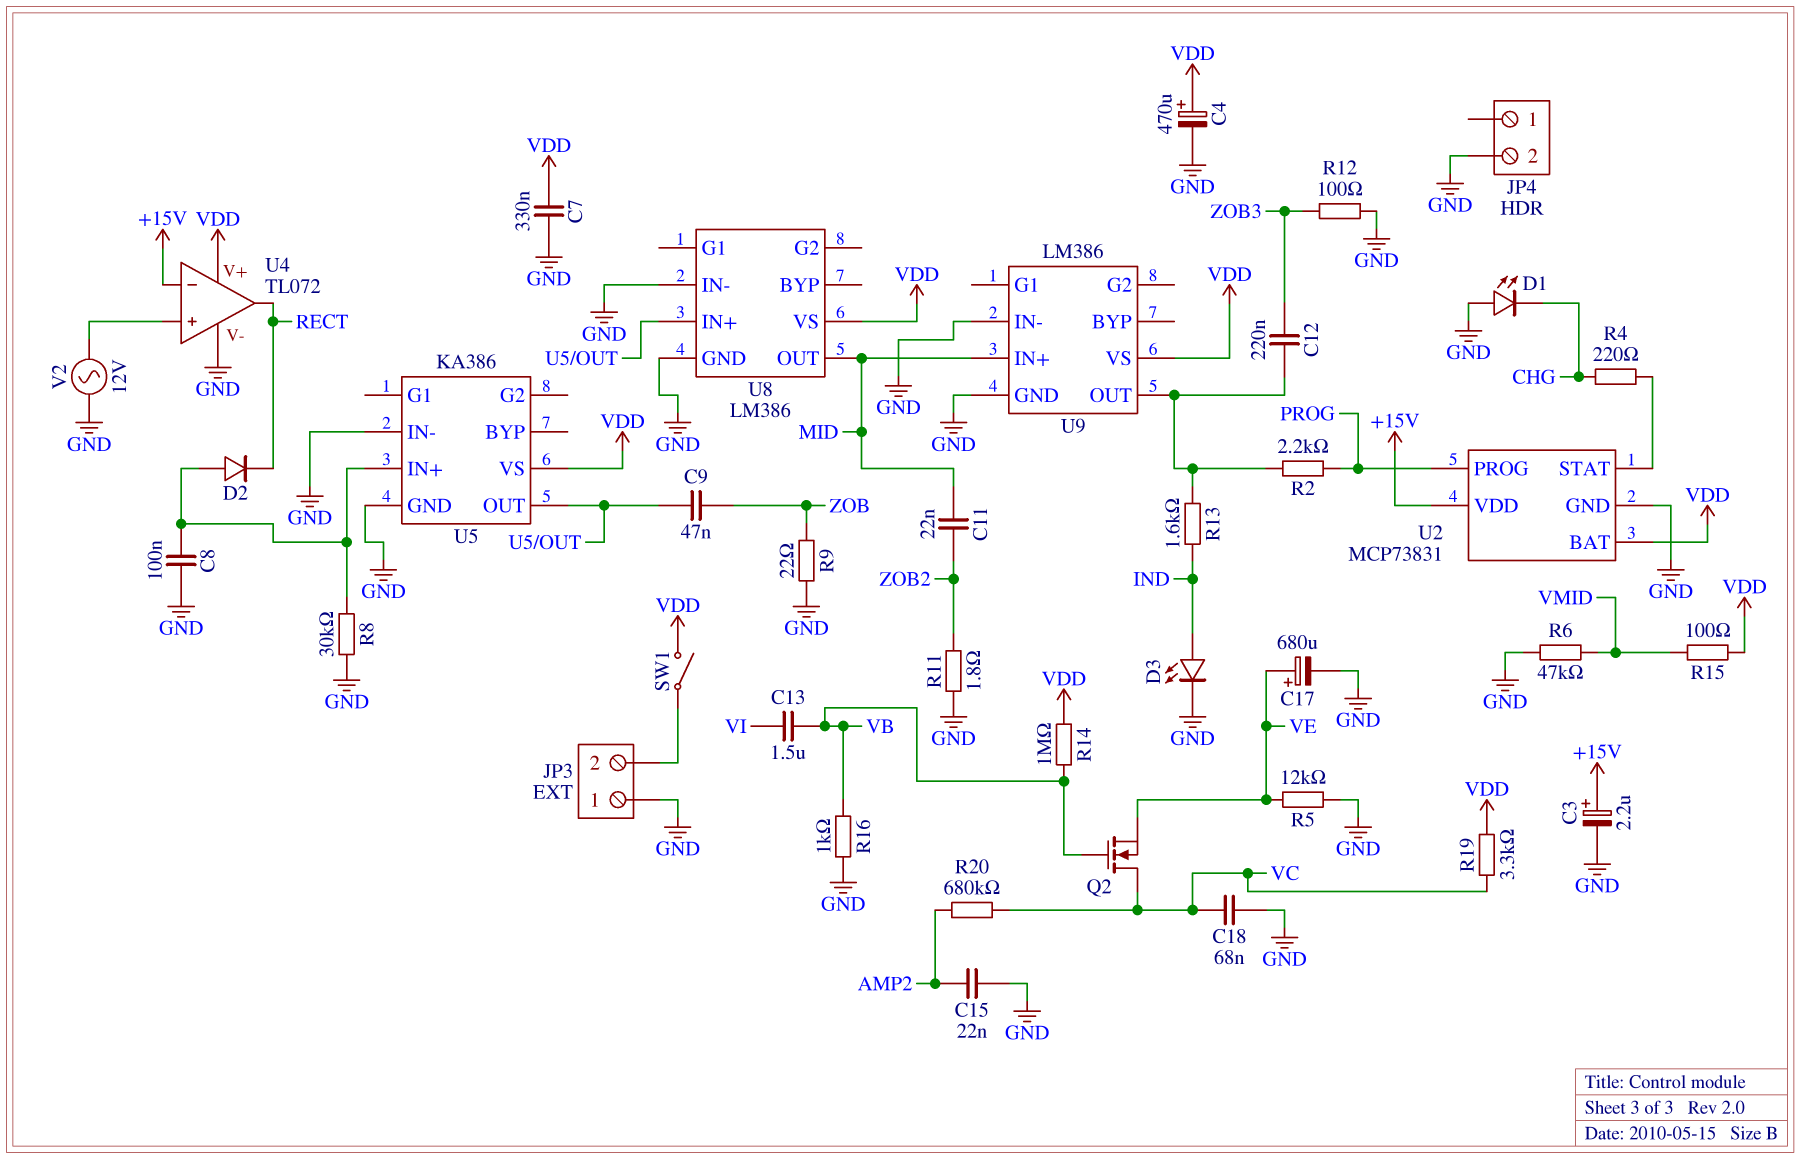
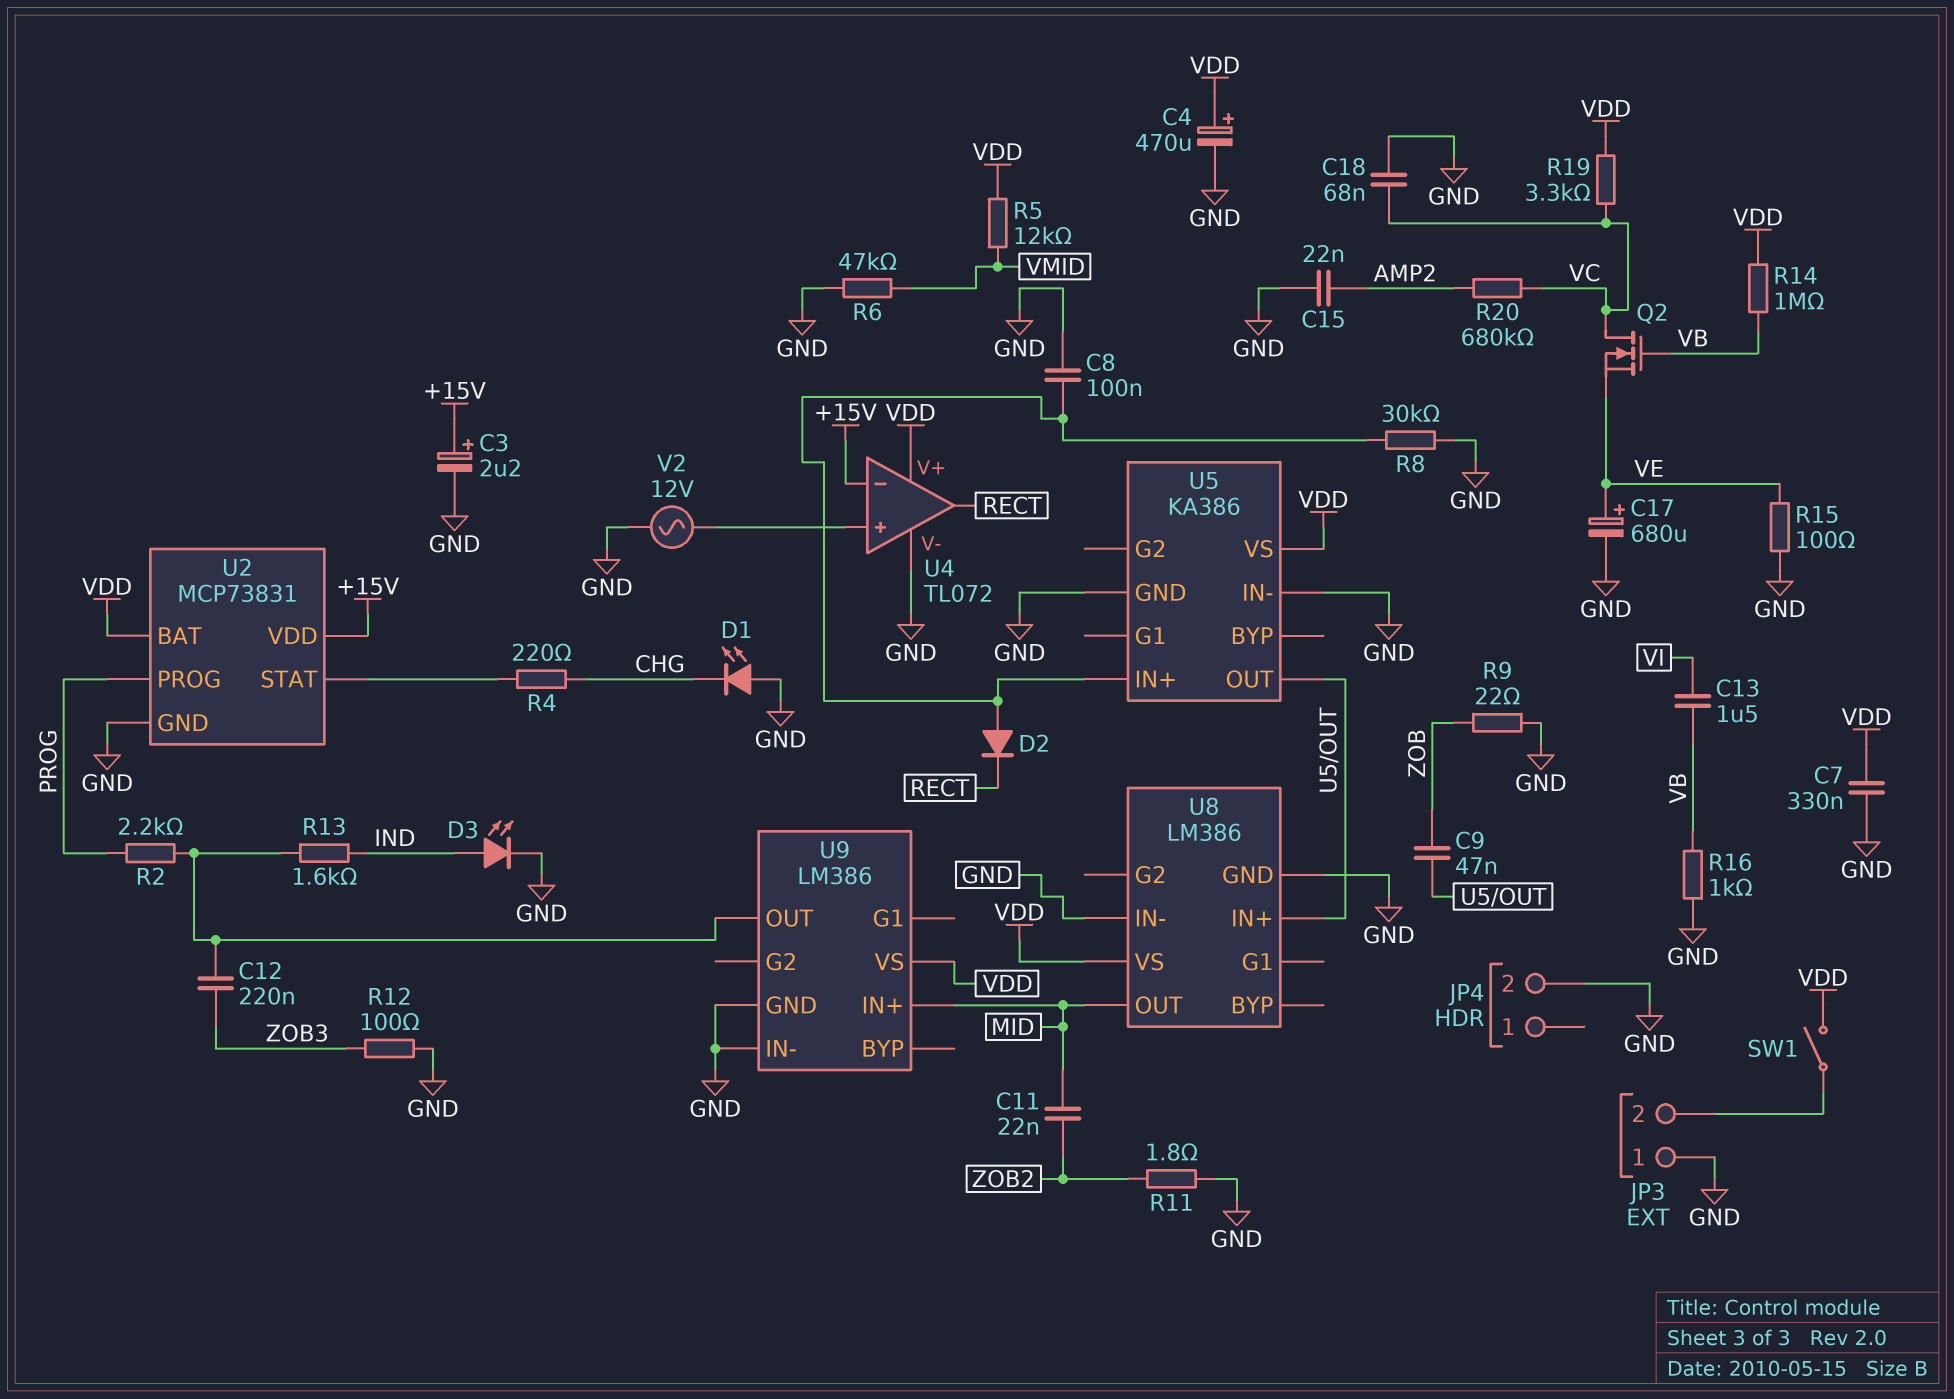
R5: 12k (GND, VE) -> 12k (VDD, VMID)
R15: 100 (VDD, VMID) -> 100 (GND, VE)

